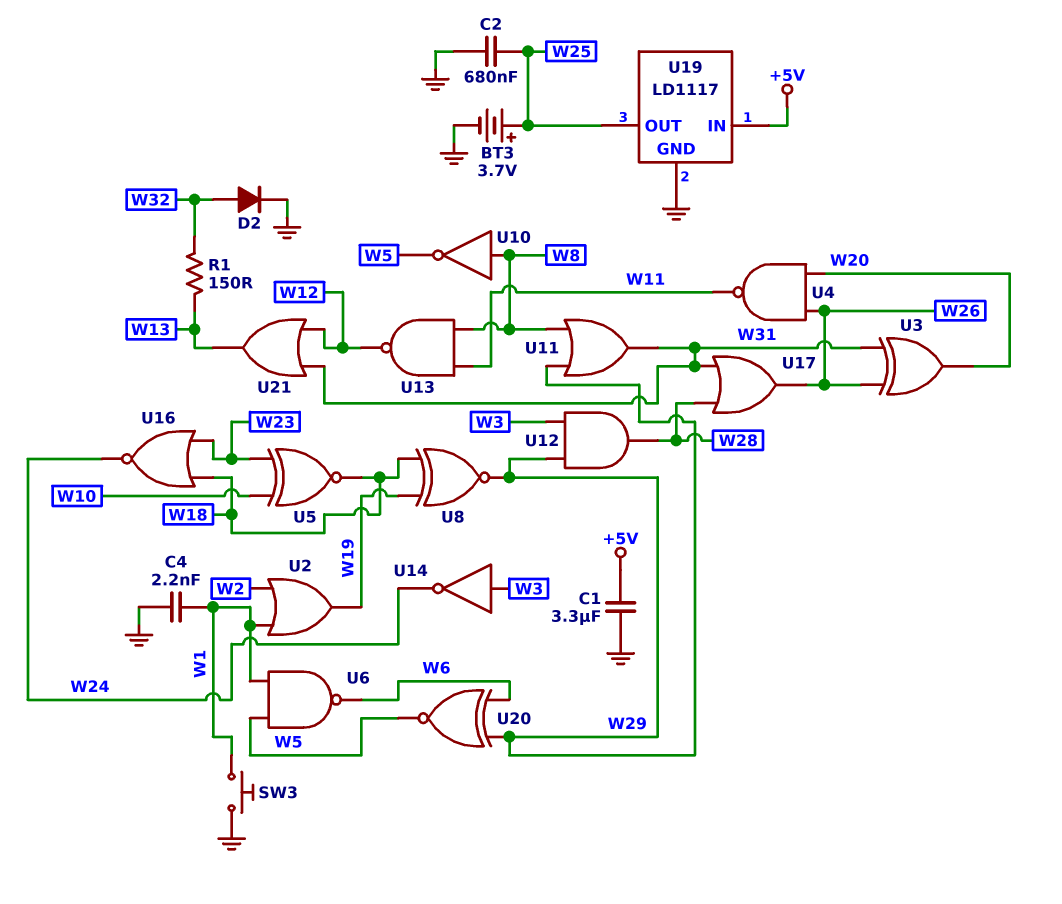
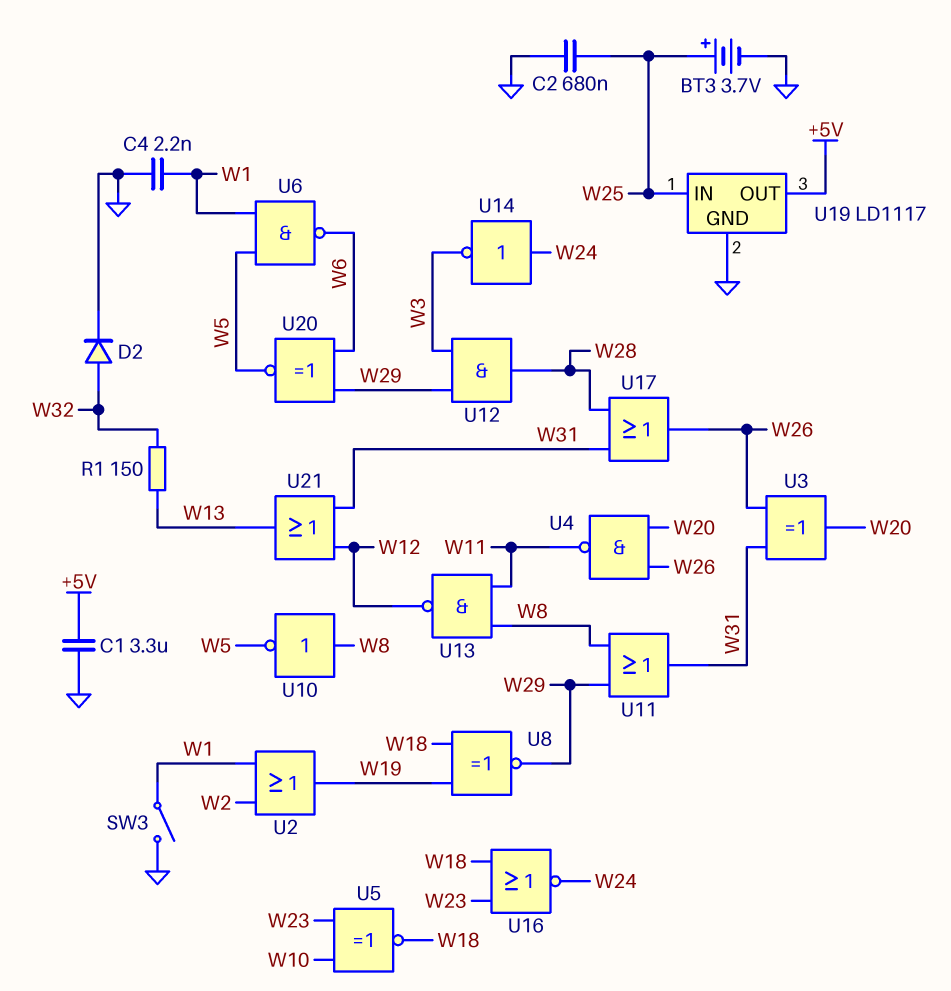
SW3: button (GND, W1) -> switch (GND, W1)
U14: NOT (in W3, out W24) -> NOT (in W24, out W3)
U19 pin IN: +5V -> W25
U19 pin OUT: W25 -> +5V

